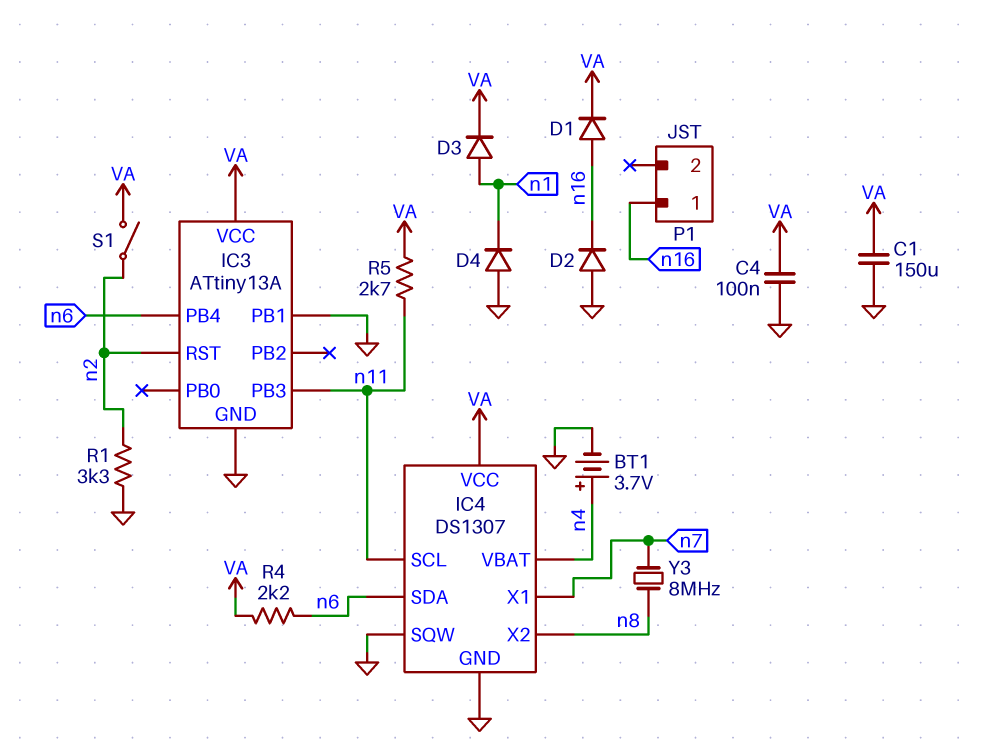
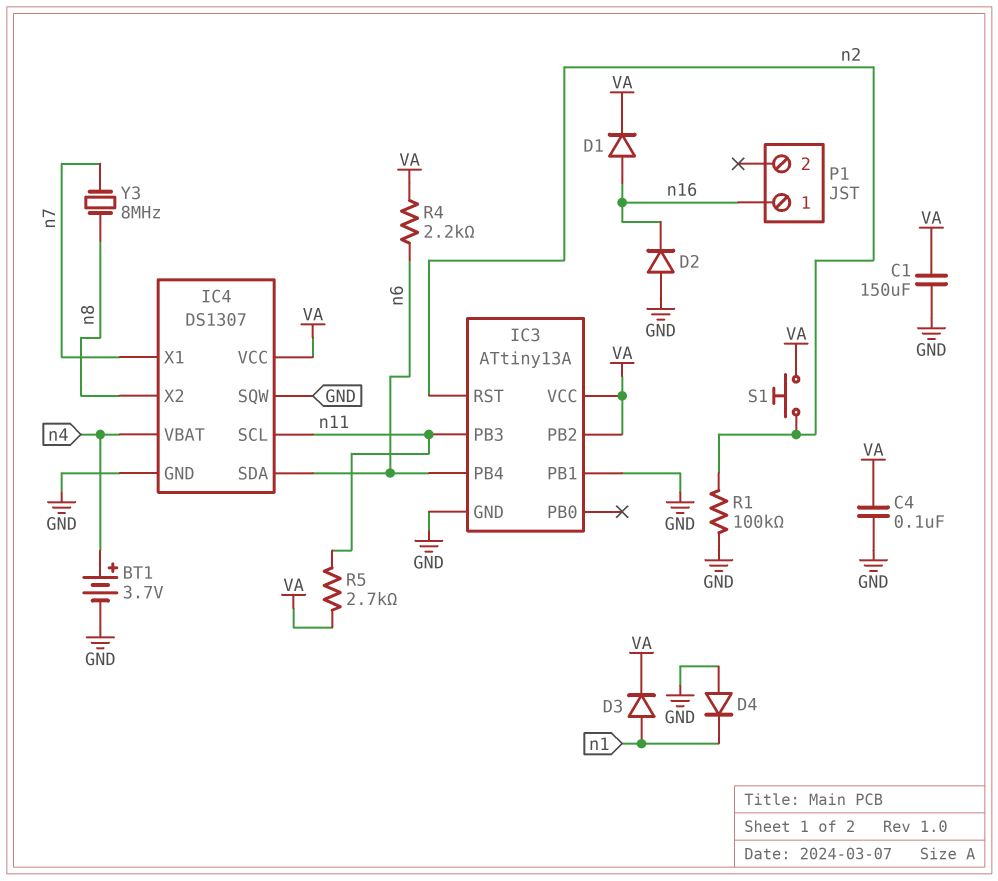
IC3 pin PB2: none -> VA
R1: 3.3k (GND, n2) -> 100k (GND, n2)
S1: switch (VA, n2) -> button (VA, n2)

